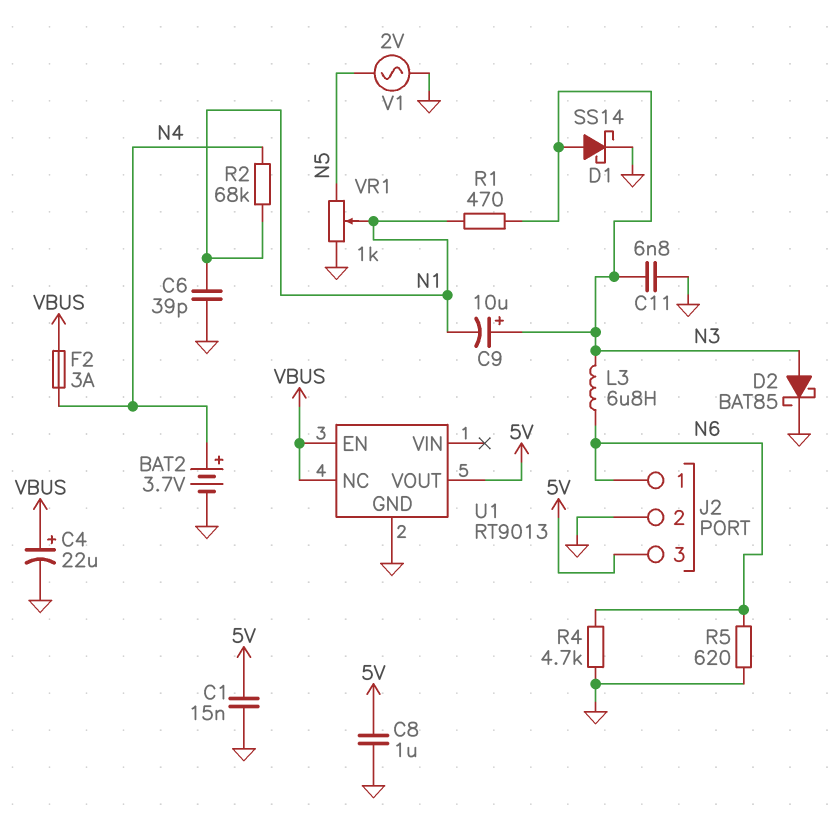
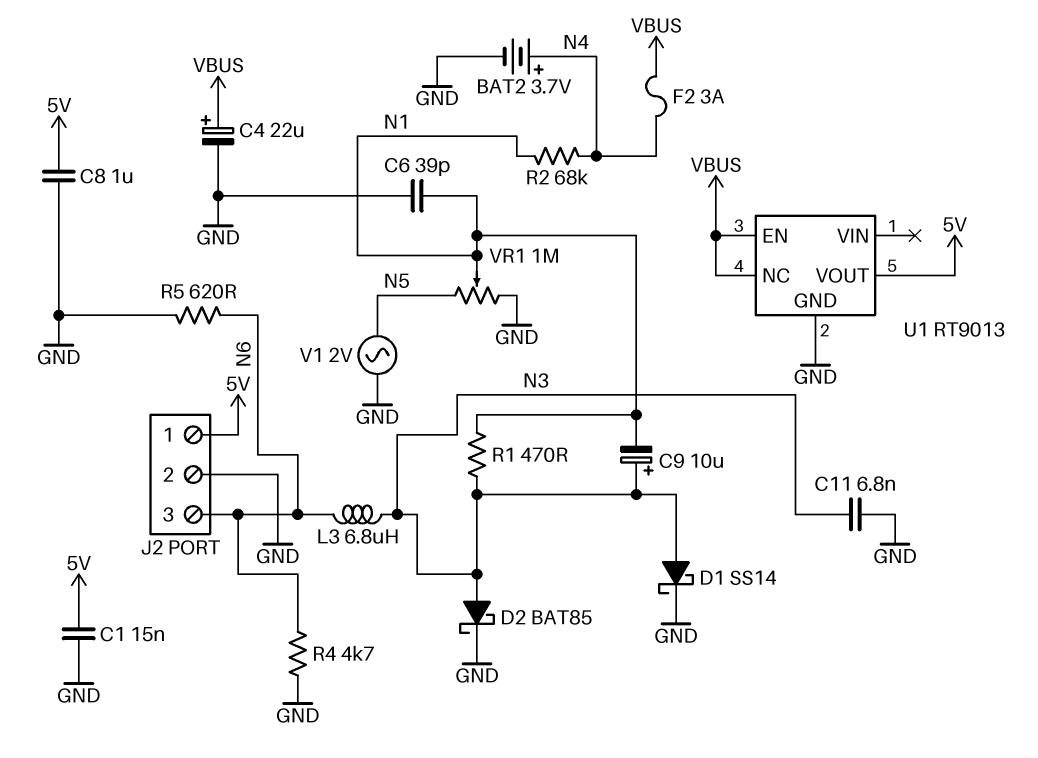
J2 pin 1: N6 -> 5V
J2 pin 3: 5V -> N6
VR1: 1k (GND, N5, wiper N1) -> 1M (GND, N5, wiper N1)

